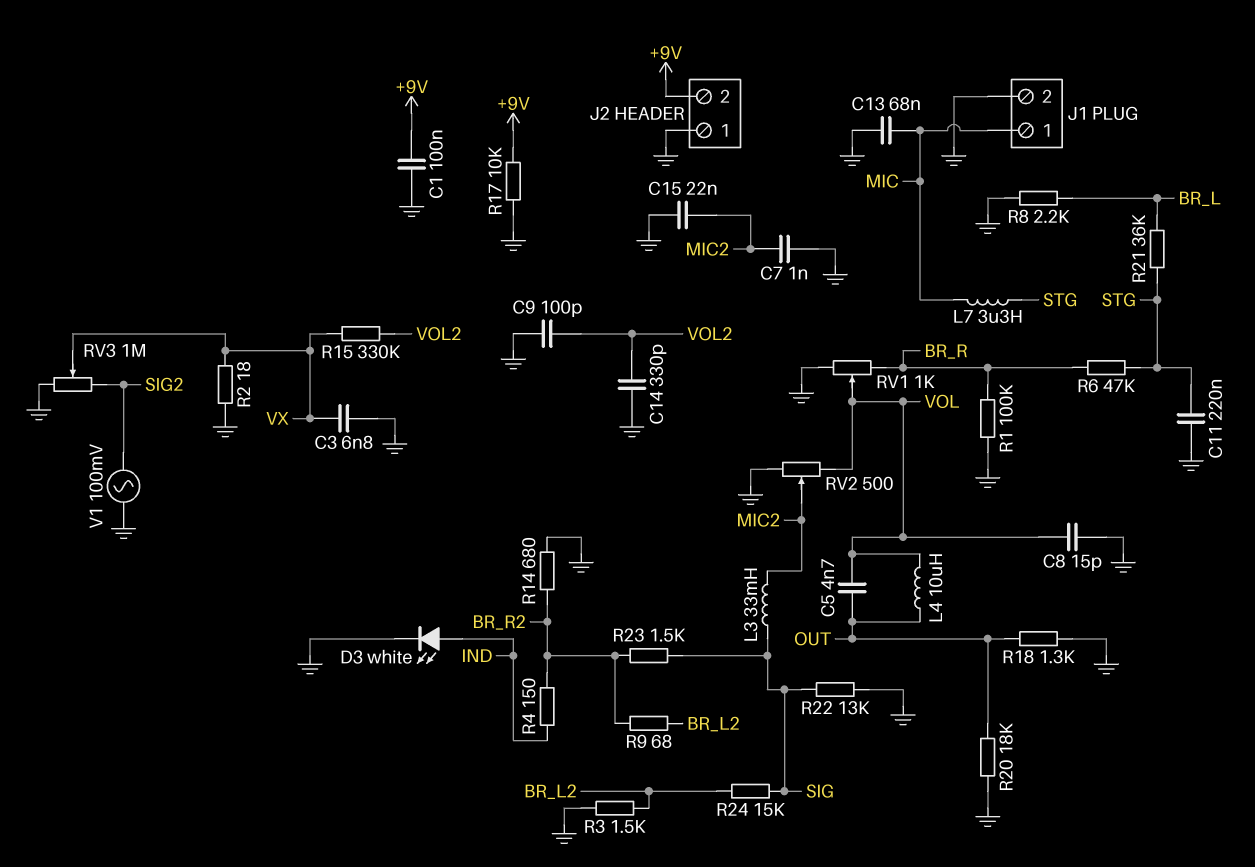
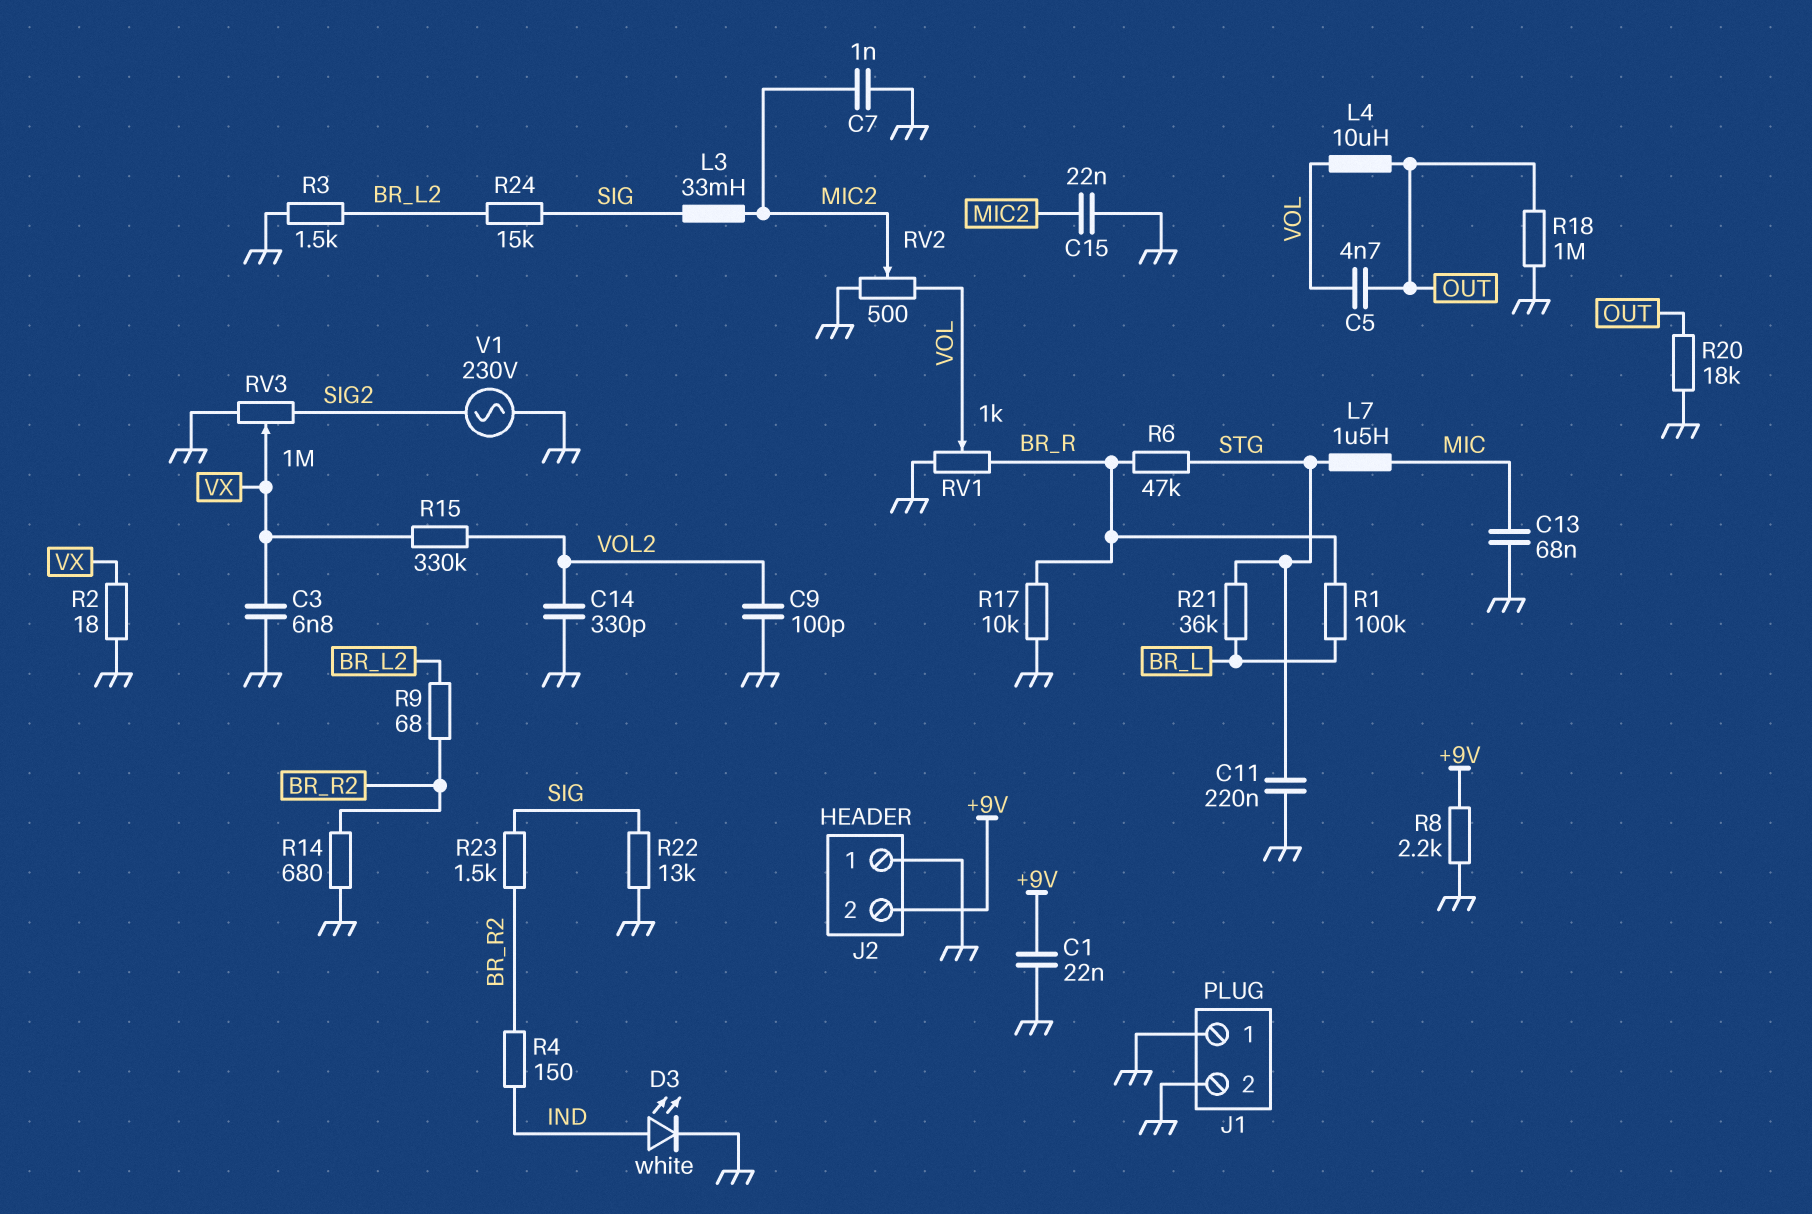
C1: 100nF (+9V, GND) -> 22nF (+9V, GND)
C8: 15pF (GND, VOL) -> none
J1 pin 1: MIC -> GND
L7: 3.3uH (MIC, STG) -> 1.5uH (MIC, STG)
R1: 100k (BR_R, GND) -> 100k (BR_L, BR_R)
R8: 2.2k (BR_L, GND) -> 2.2k (+9V, GND)
R17: 10k (+9V, GND) -> 10k (BR_R, GND)
R18: 1.3k (GND, OUT) -> 1M (GND, OUT)
V1: AC 100mV (GND, SIG2) -> AC 230V (GND, SIG2)

